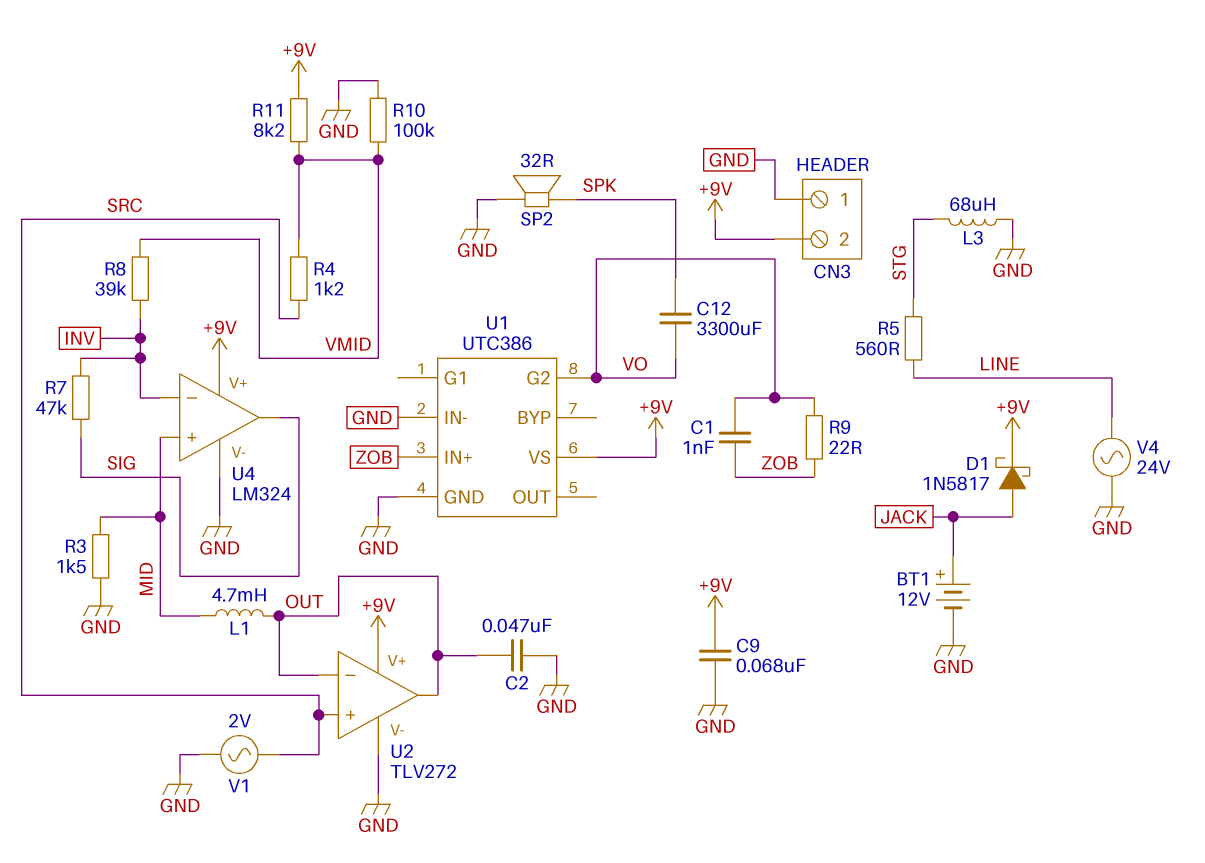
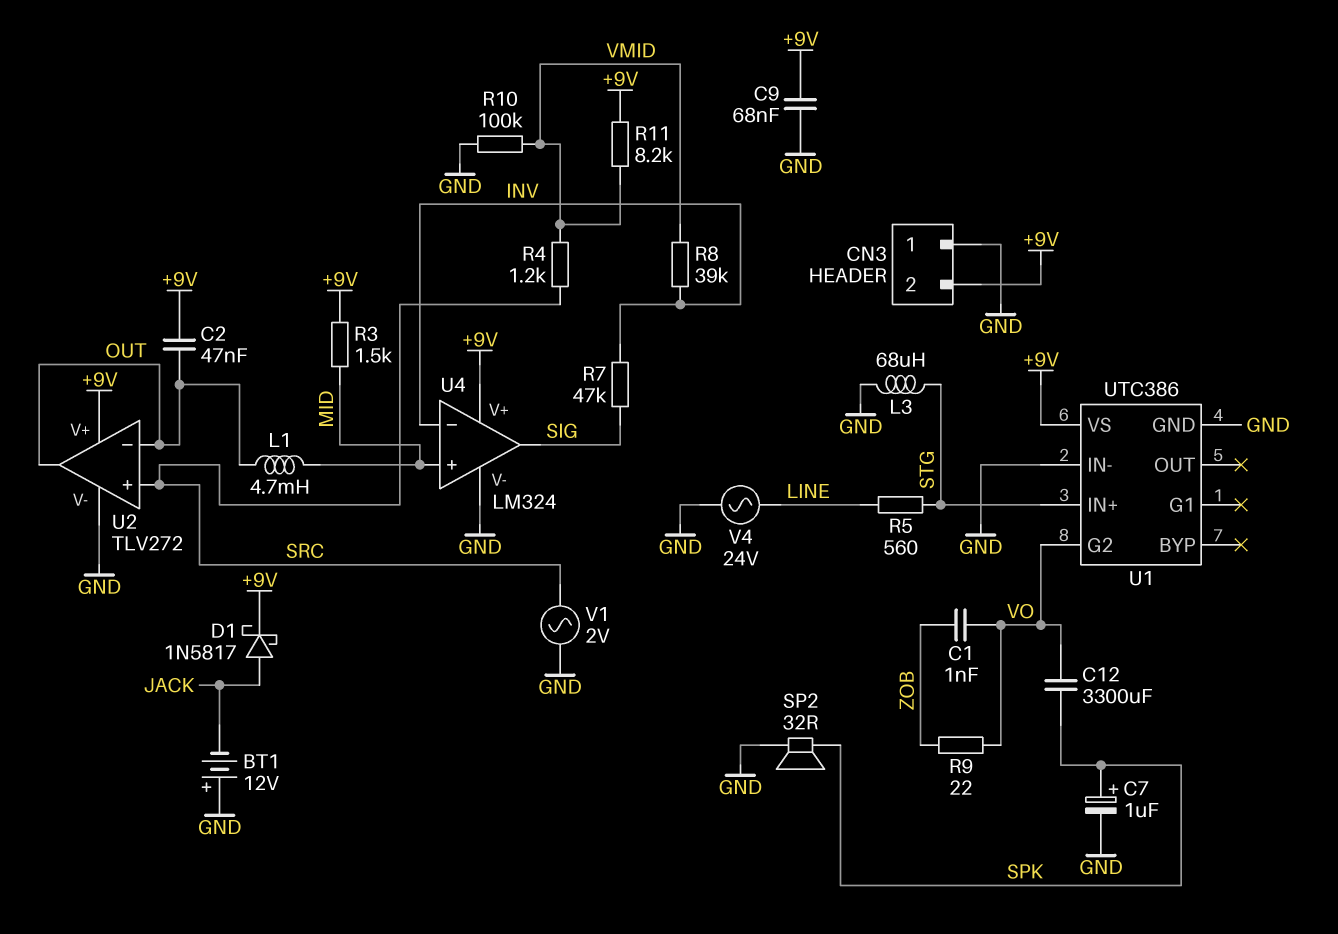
BT1: 12V (plus JACK, minus GND) -> 12V (plus GND, minus JACK)
C2: 47nF (GND, OUT) -> 47nF (+9V, OUT)
C7: none -> 1uF (plus SPK, minus GND)
R3: 1.5k (GND, MID) -> 1.5k (+9V, MID)
U1 pin IN+: ZOB -> STG

